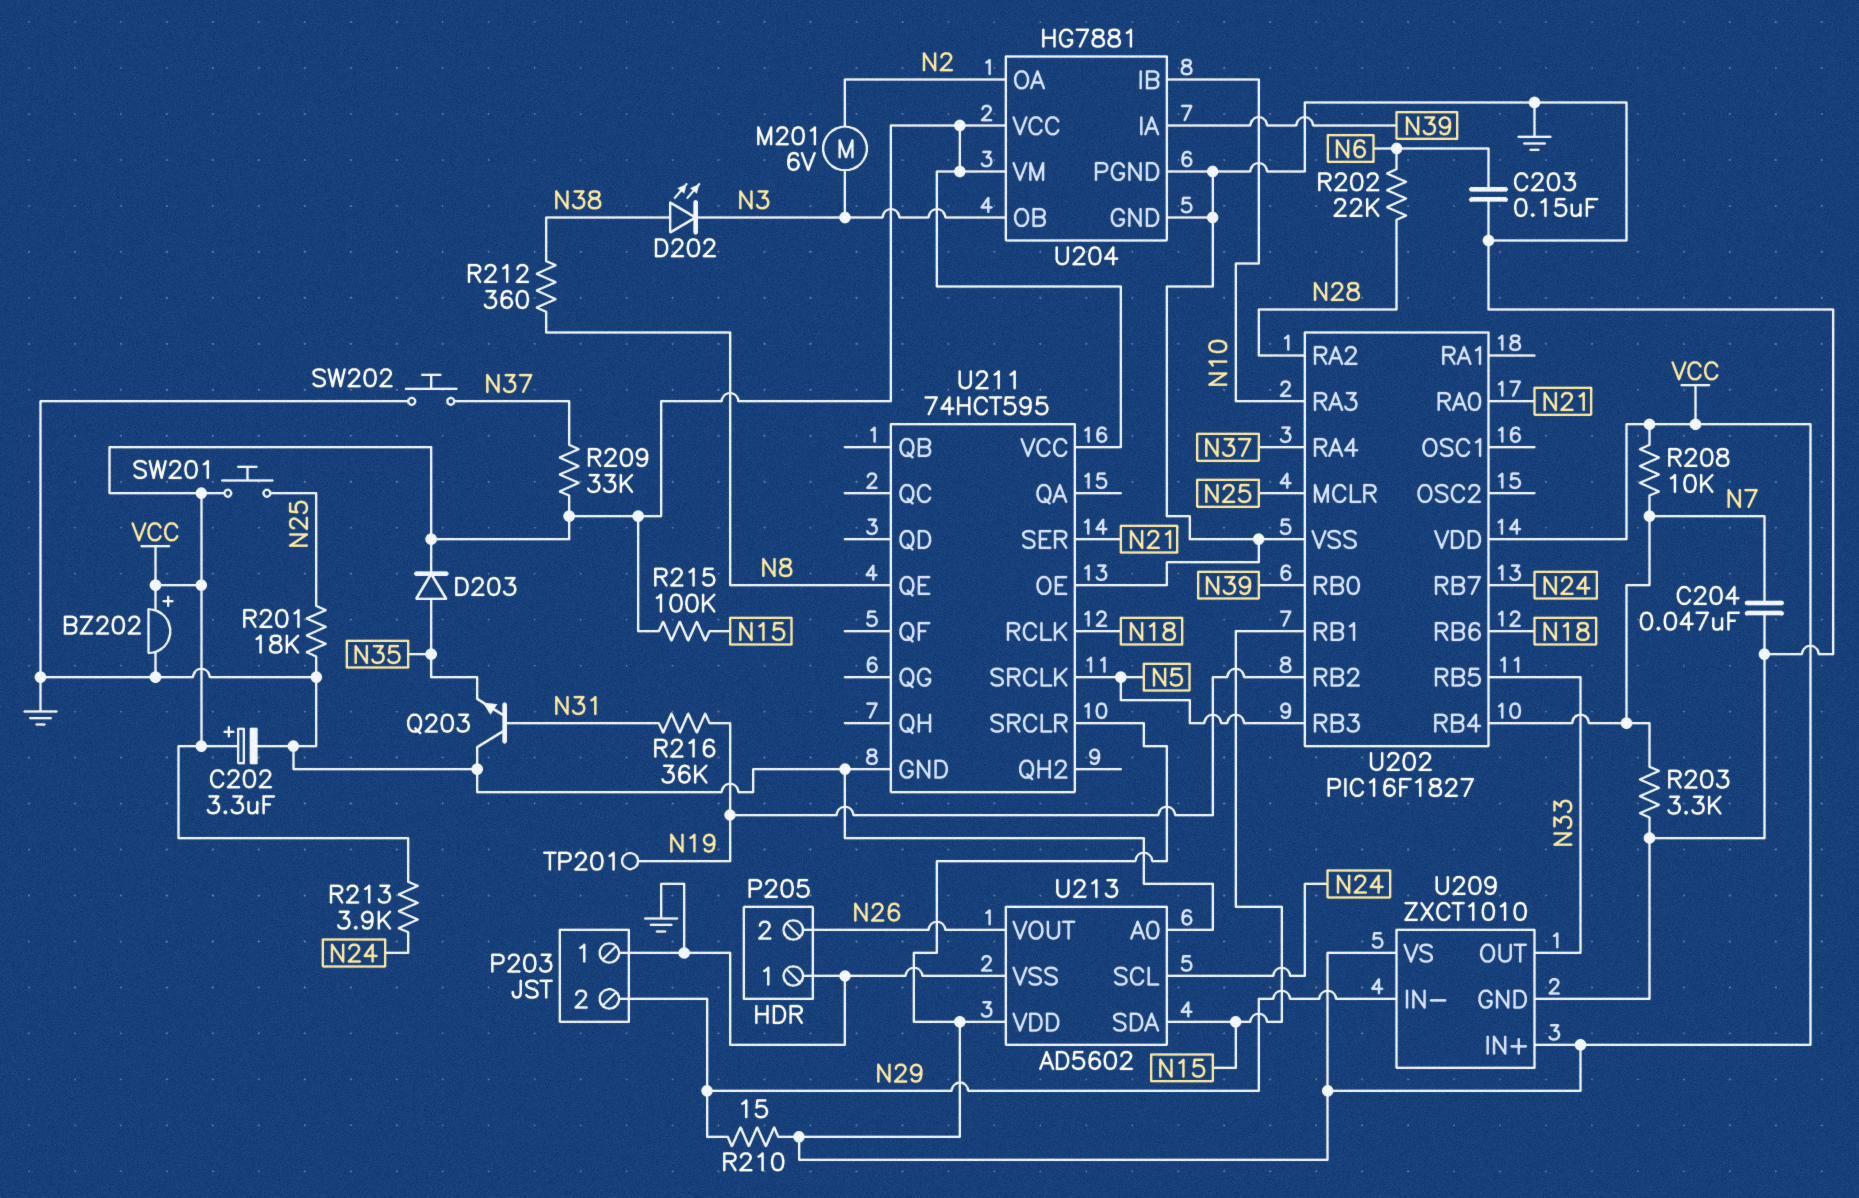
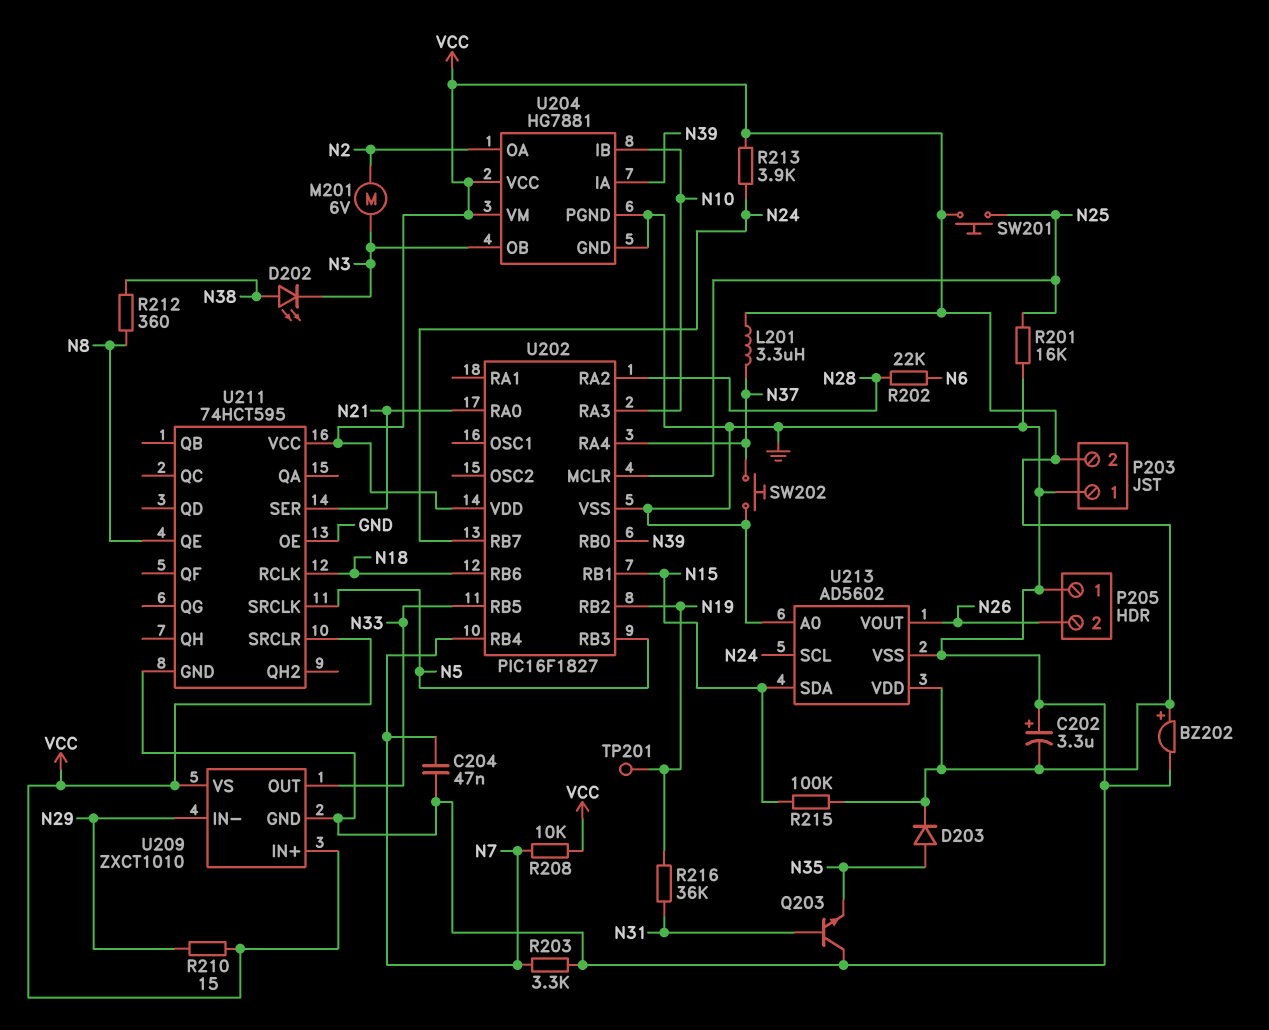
C202: 3.3uF (plus VCC, minus GND) -> 3.3uF (plus GND, minus VCC)
C203: 150nF (GND, N6) -> none
L201: none -> 3.3uH (N37, VCC)
P203 pin 2: N29 -> VCC
R201: 18k (GND, N25) -> 16k (GND, N25)
R209: 33k (N37, VCC) -> none

